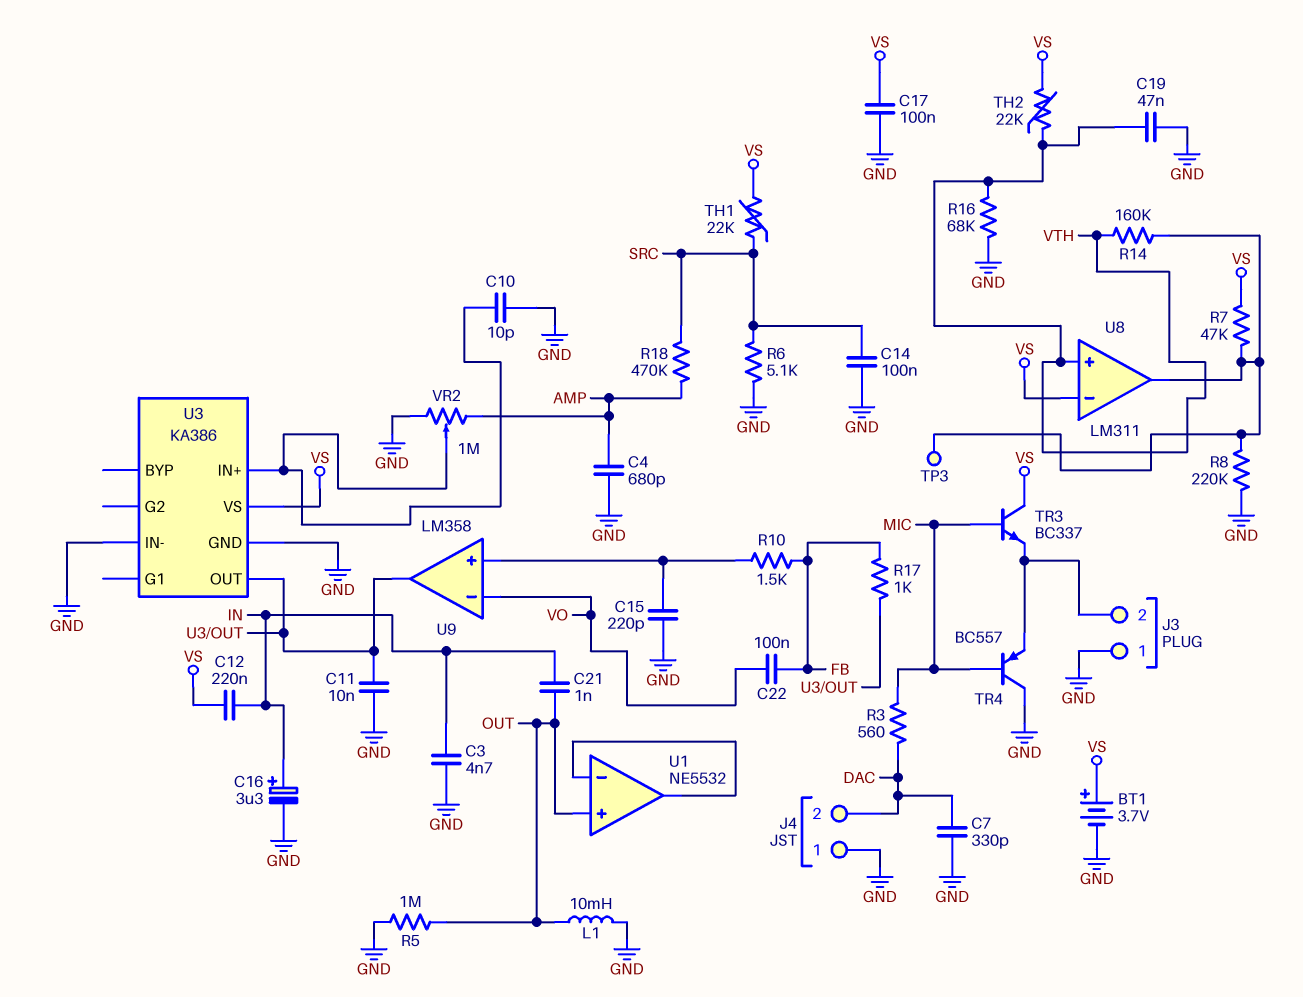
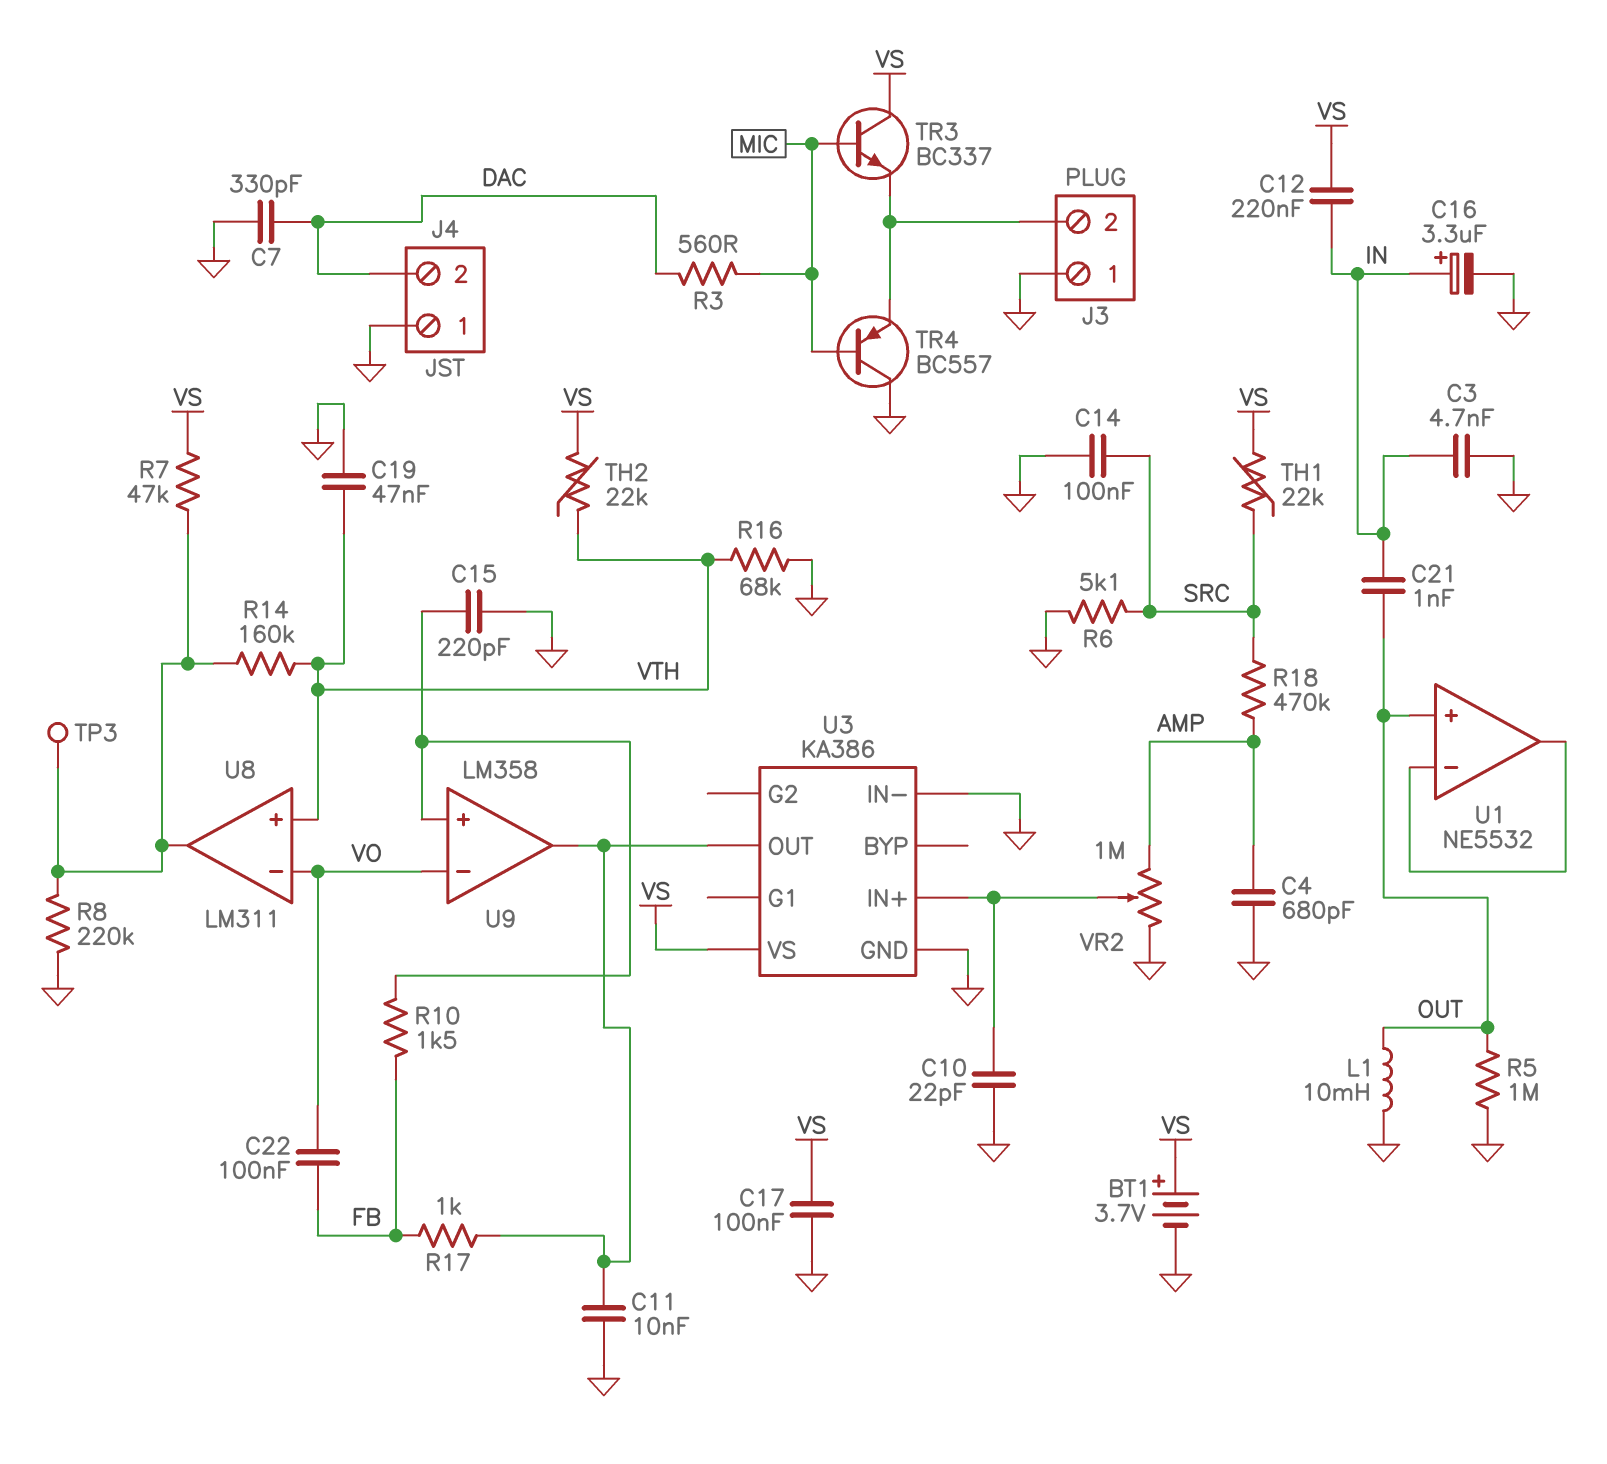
C10: 10pF (GND, U3/IN+) -> 22pF (GND, U3/IN+)
U8 pin in-: VS -> VO

